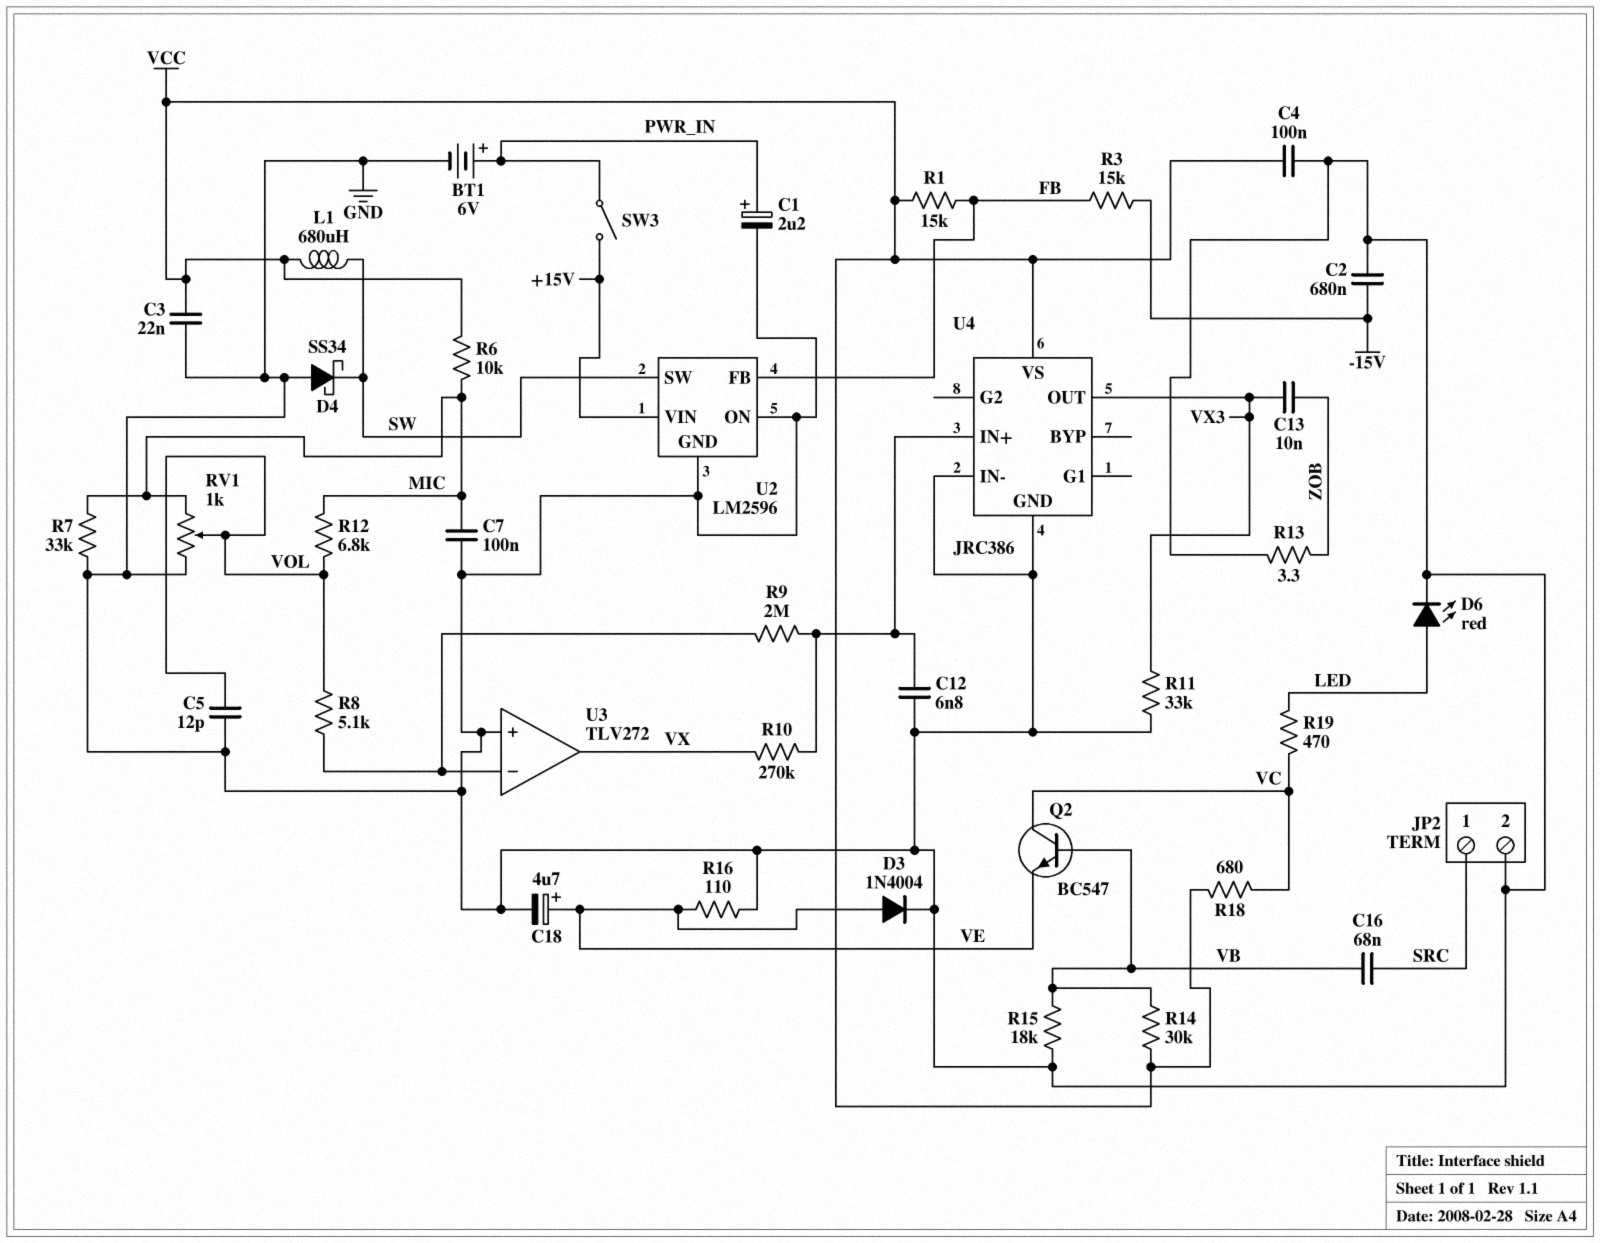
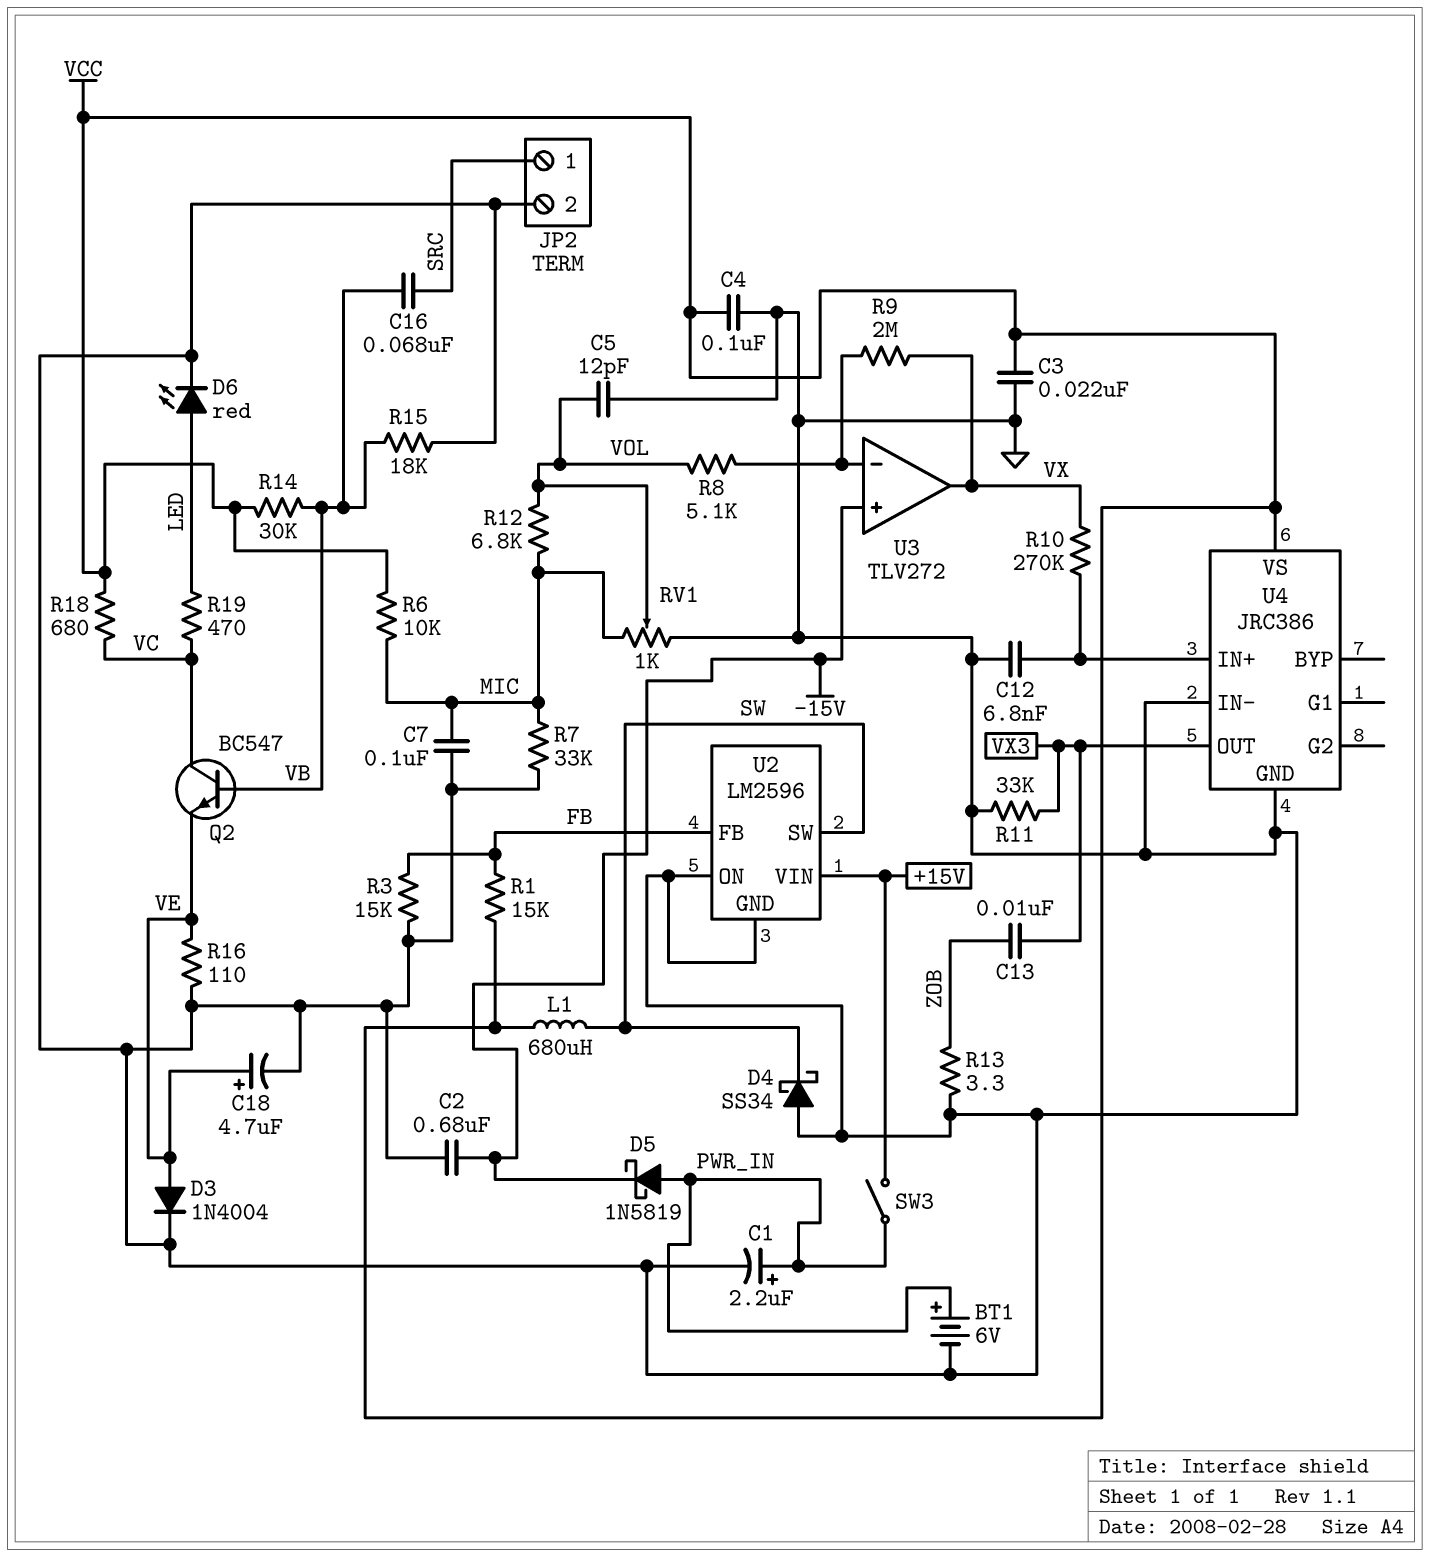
D5: none -> schottky 1N5819 (A PWR_IN, K -15V)
R3: 15k (-15V, FB) -> 15k (FB, GND)
R9: 2M (U3/in-, U4/IN+) -> 2M (U3/in-, VX)
U3 pin in+: GND -> -15V

